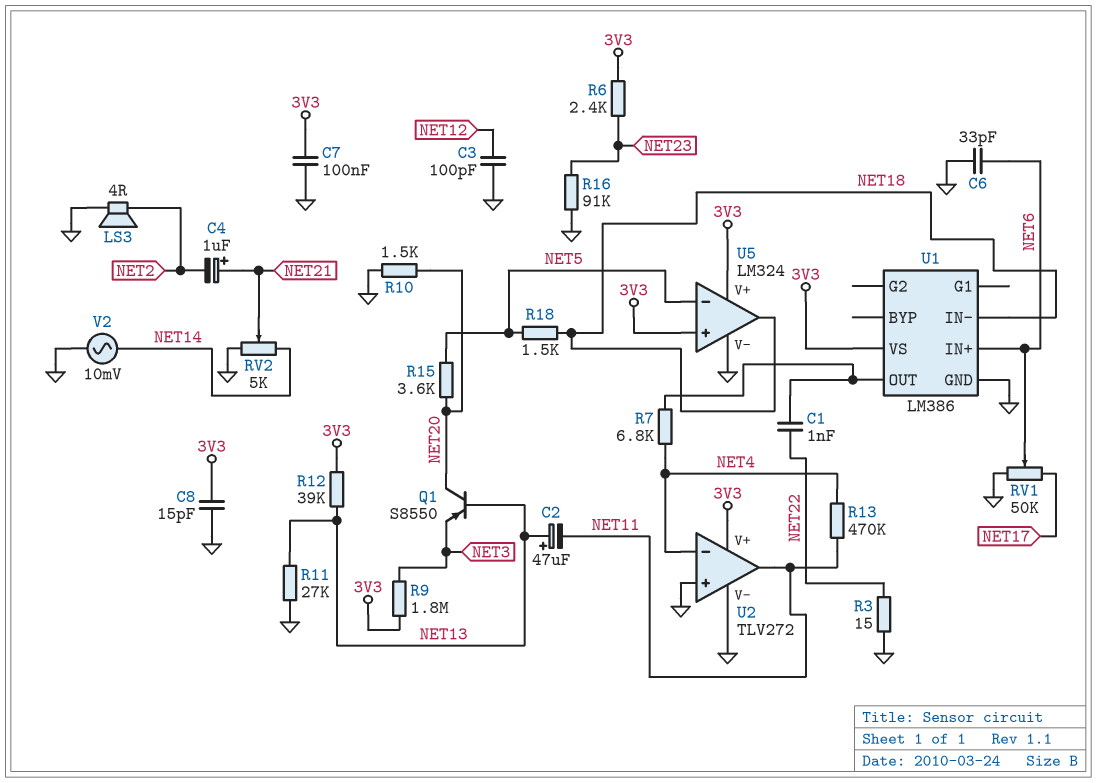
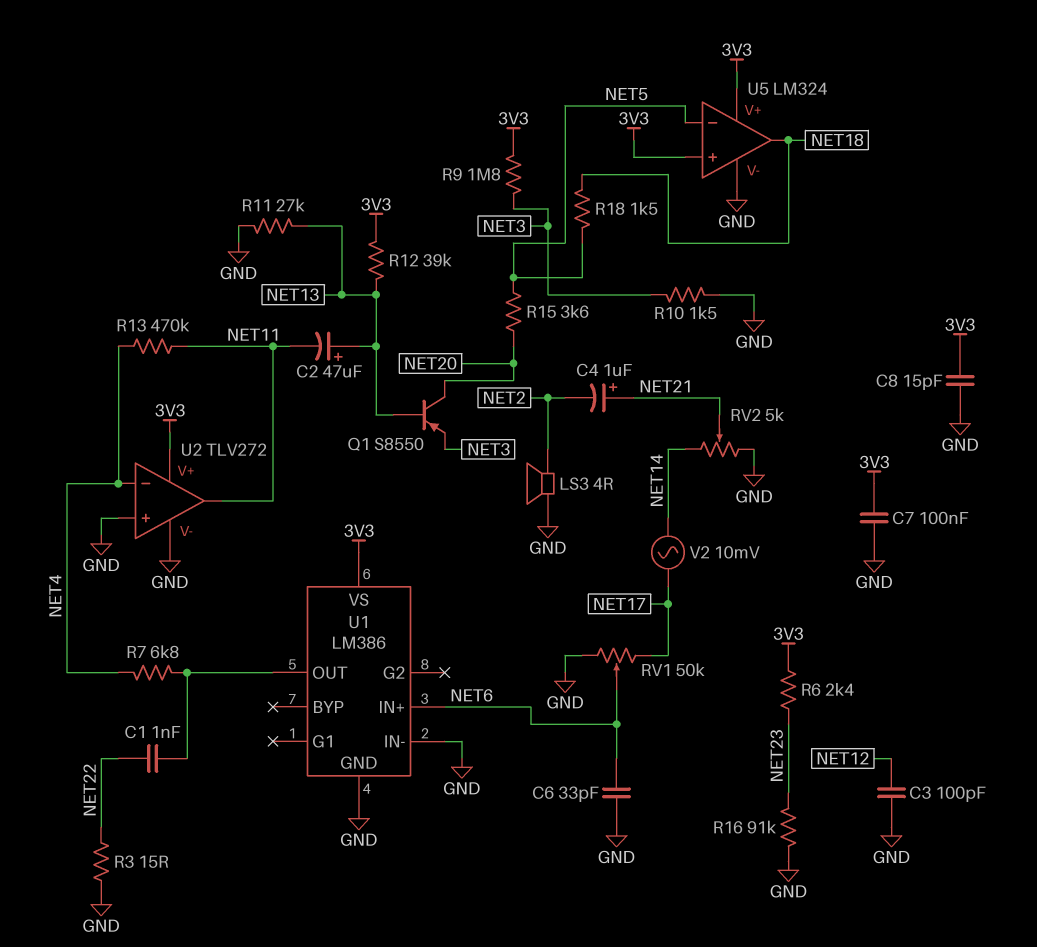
R10: 1.5k (GND, NET20) -> 1.5k (GND, NET3)
U1 pin IN-: NET18 -> GND
V2: AC 10mV (GND, NET14) -> AC 10mV (NET14, NET17)

